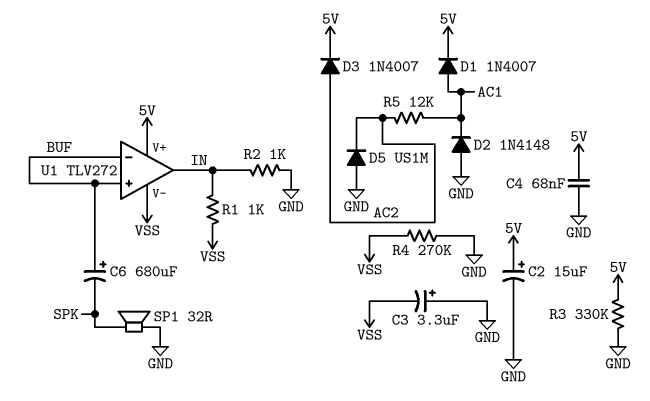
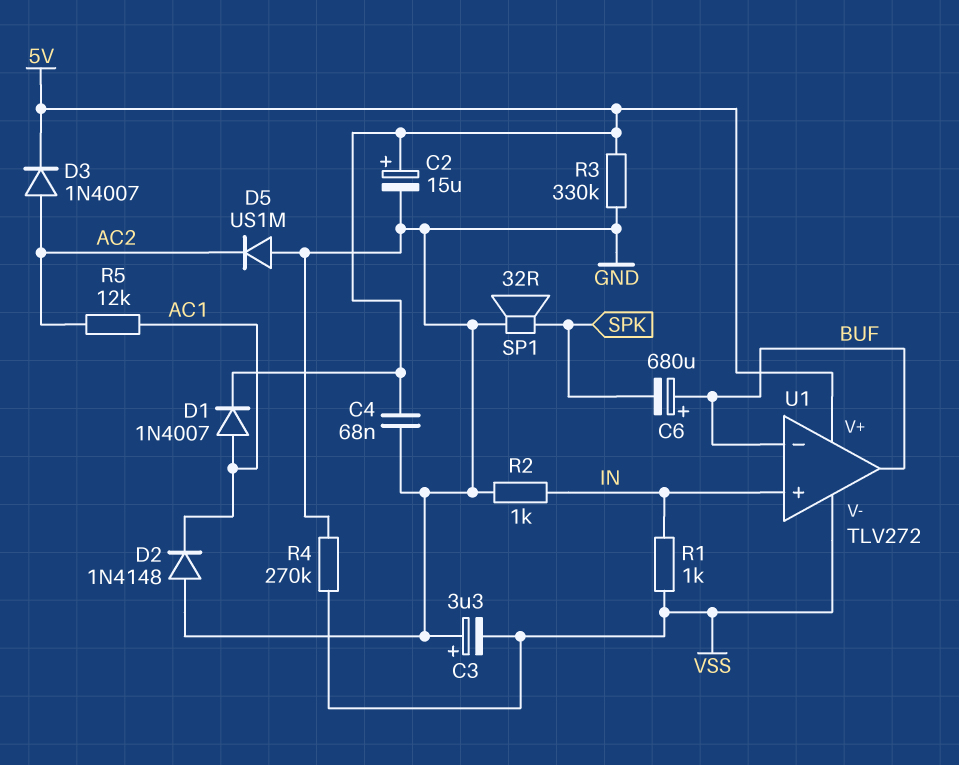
U1 pin in+: BUF -> IN
U1 pin out: IN -> BUF

